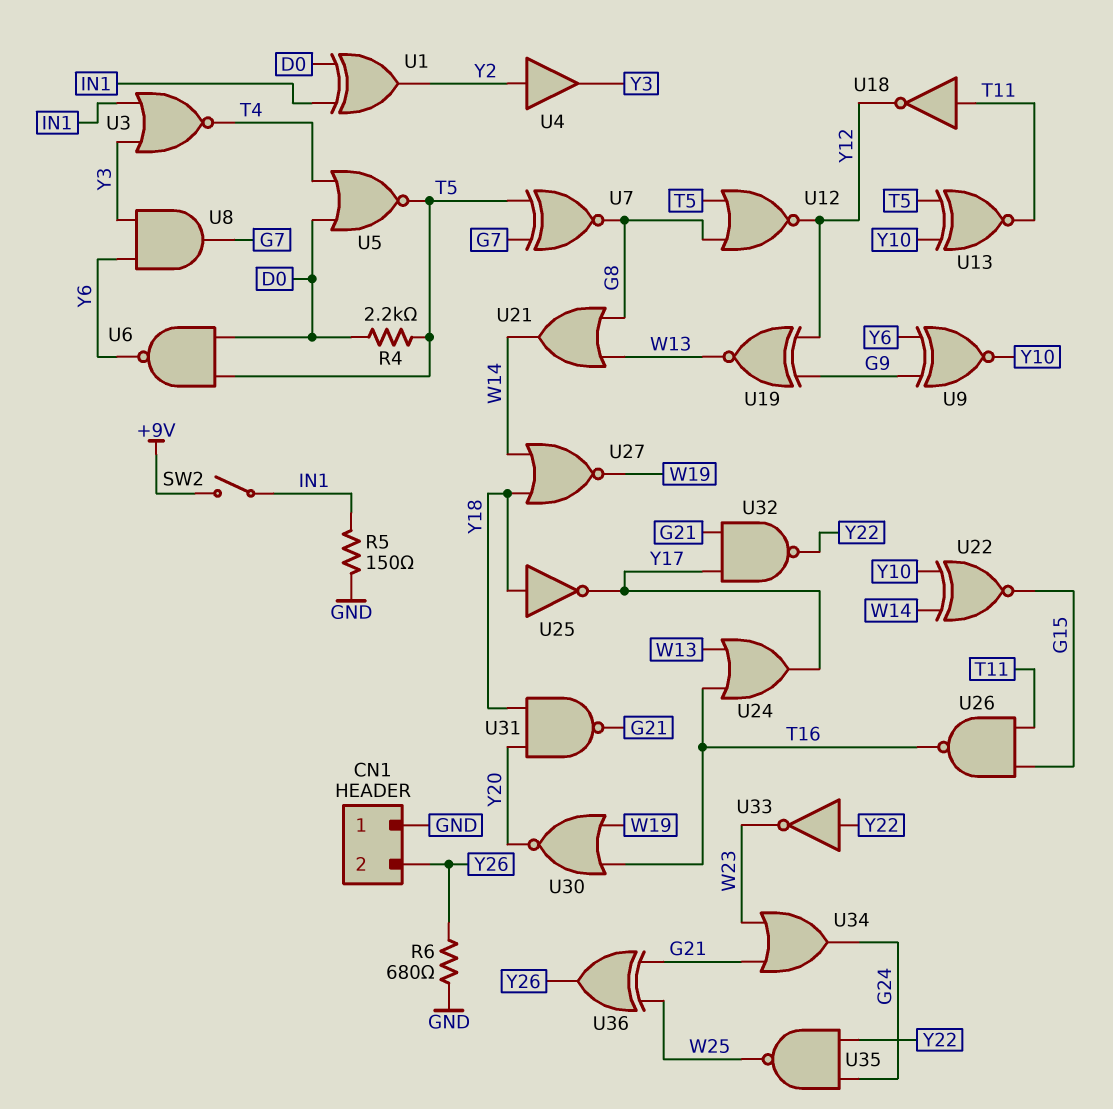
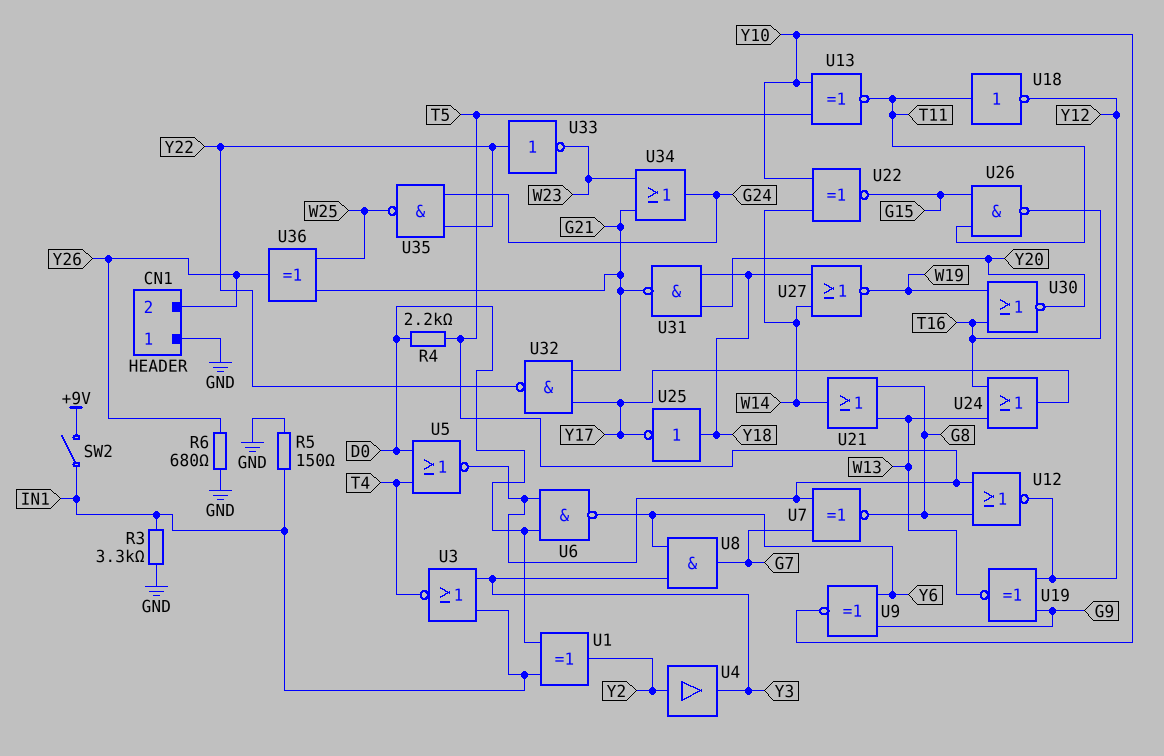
R3: none -> 3.3k (GND, IN1)

